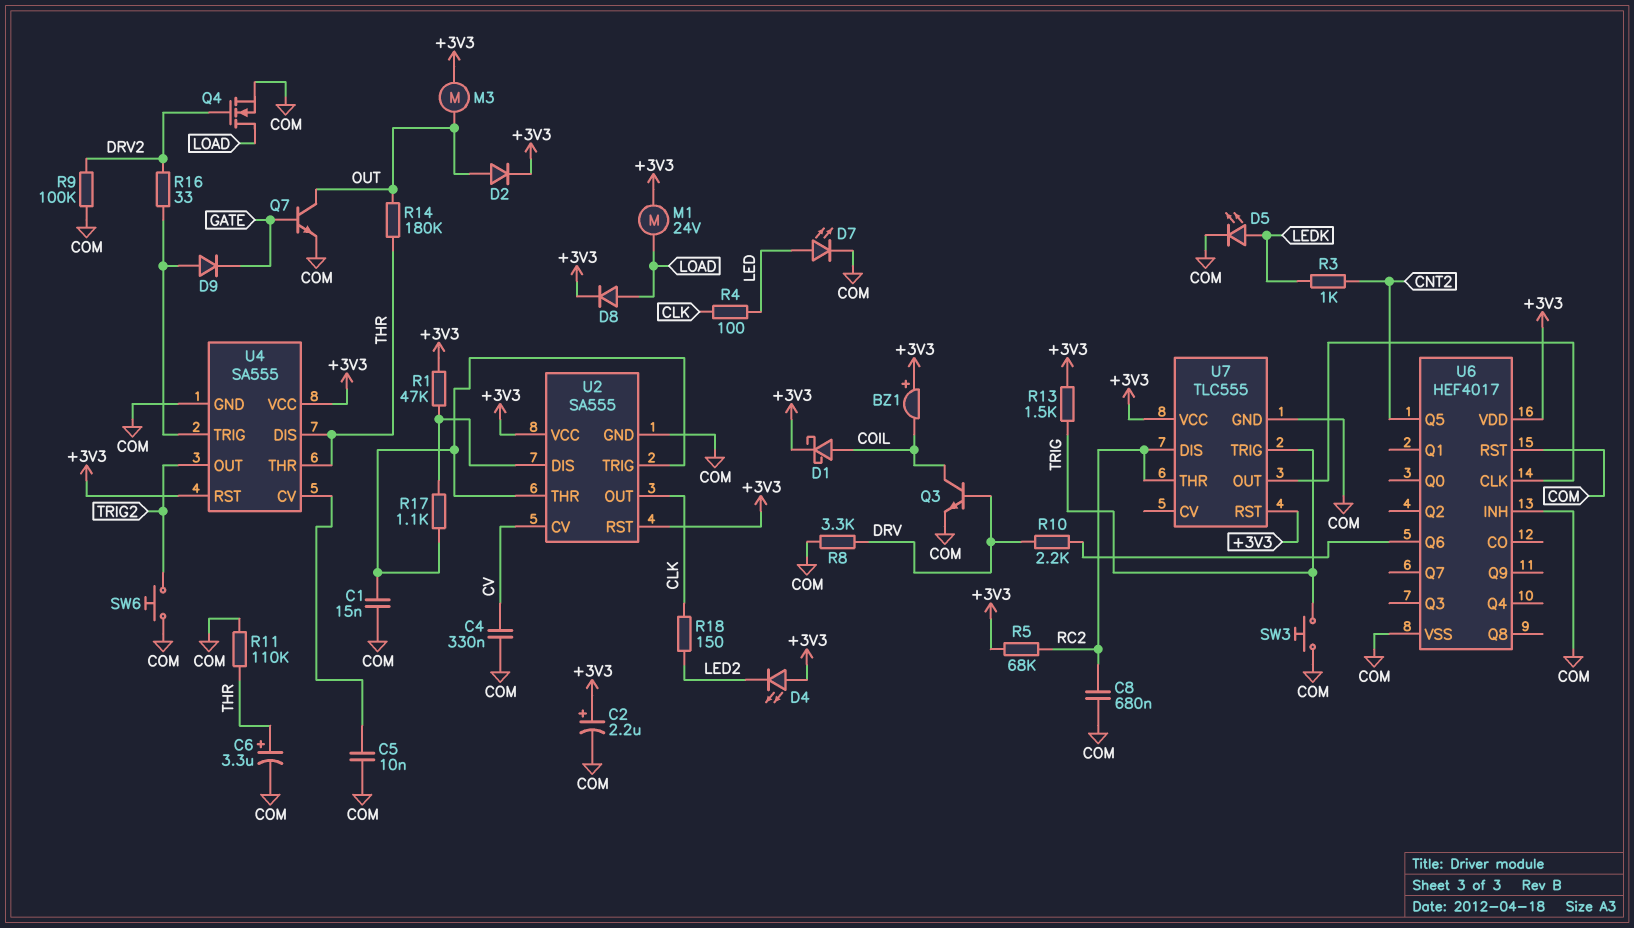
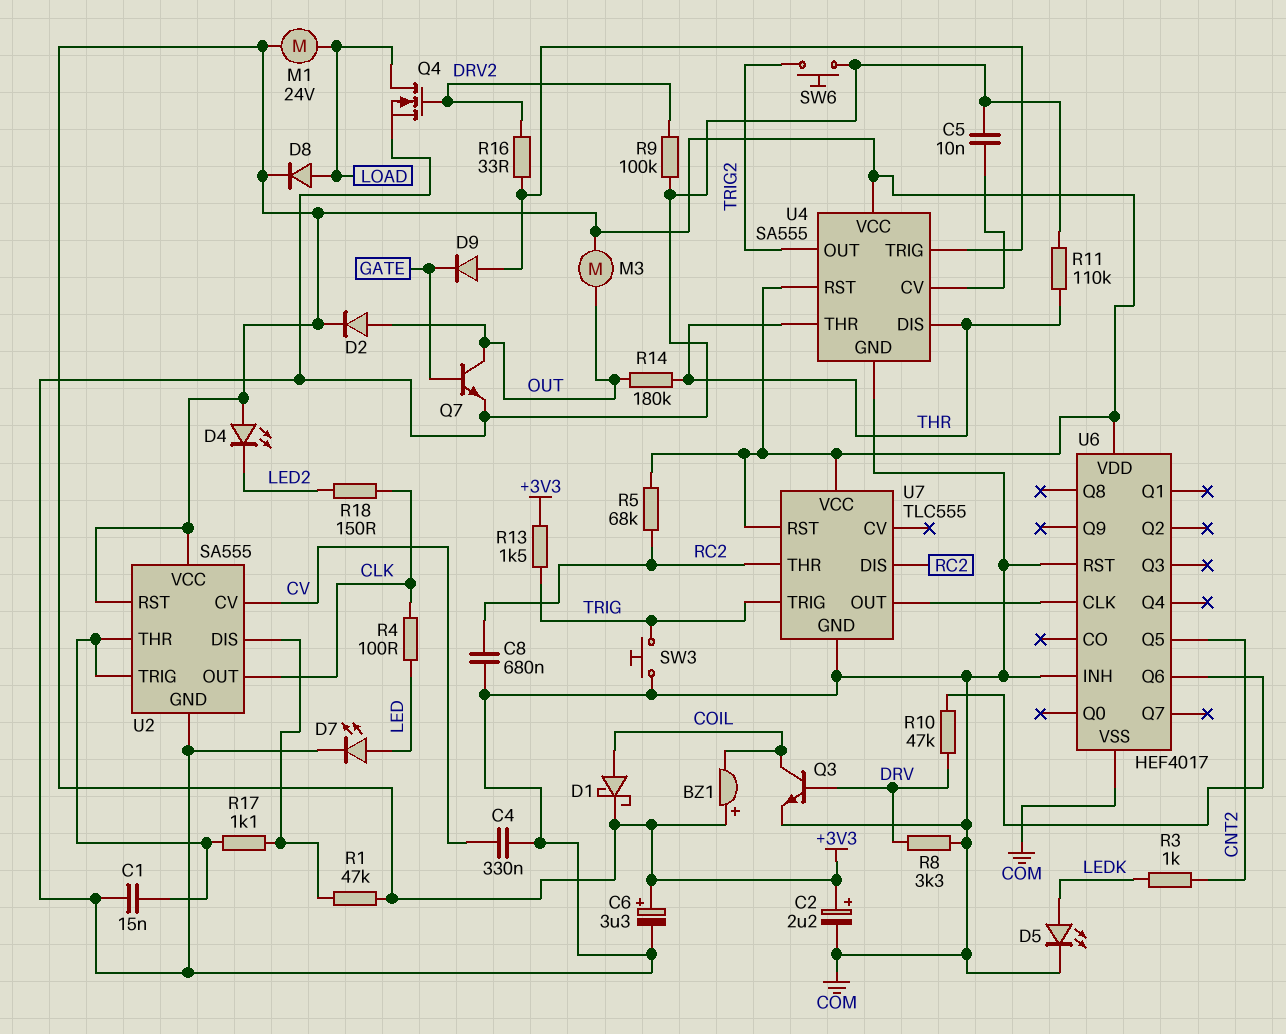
C6: 3.3uF (plus THR, minus COM) -> 3.3uF (plus +3V3, minus COM)
R10: 2.2k (DRV, U6/Q6) -> 47k (DRV, U6/Q6)

